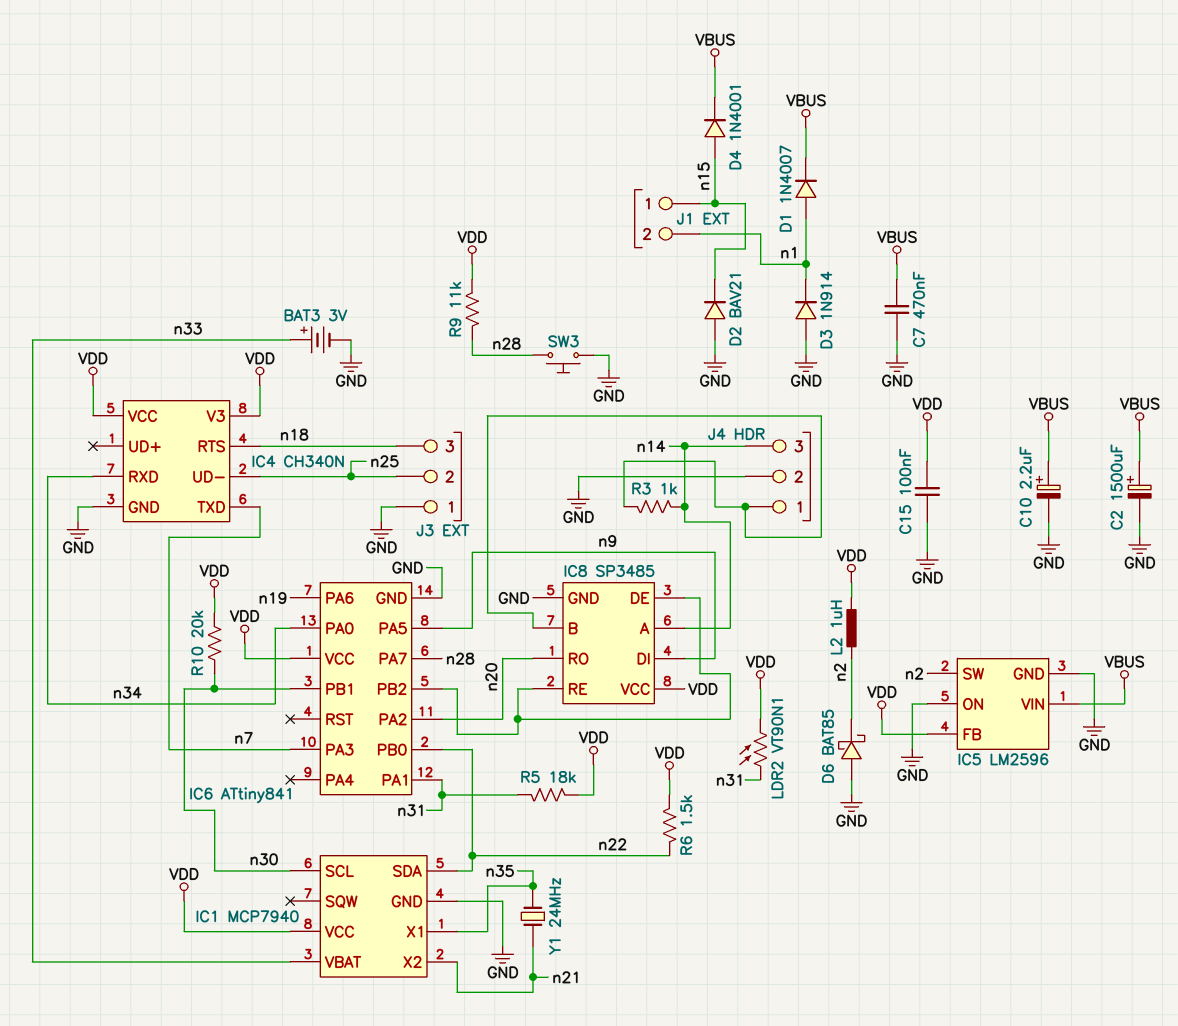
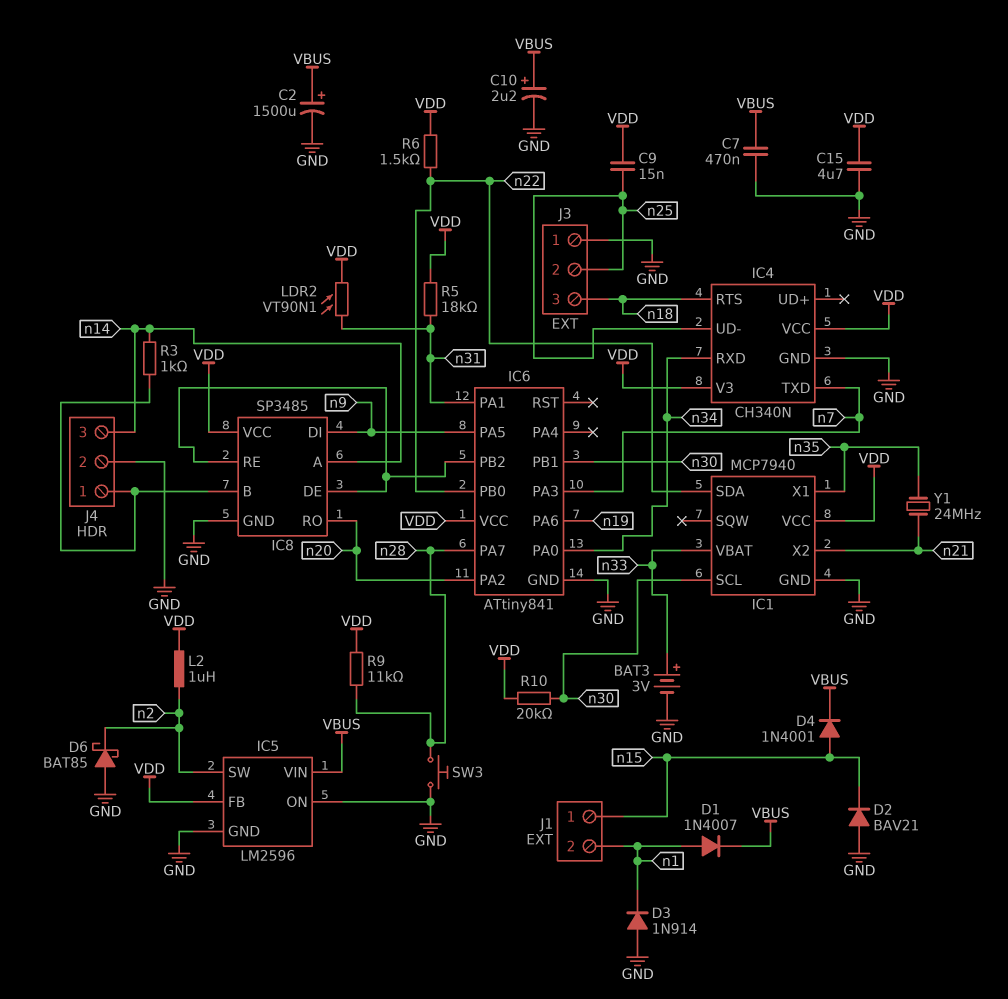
C9: none -> 15nF (VDD, n25)
C15: 100nF (GND, VDD) -> 4.7uF (GND, VDD)

